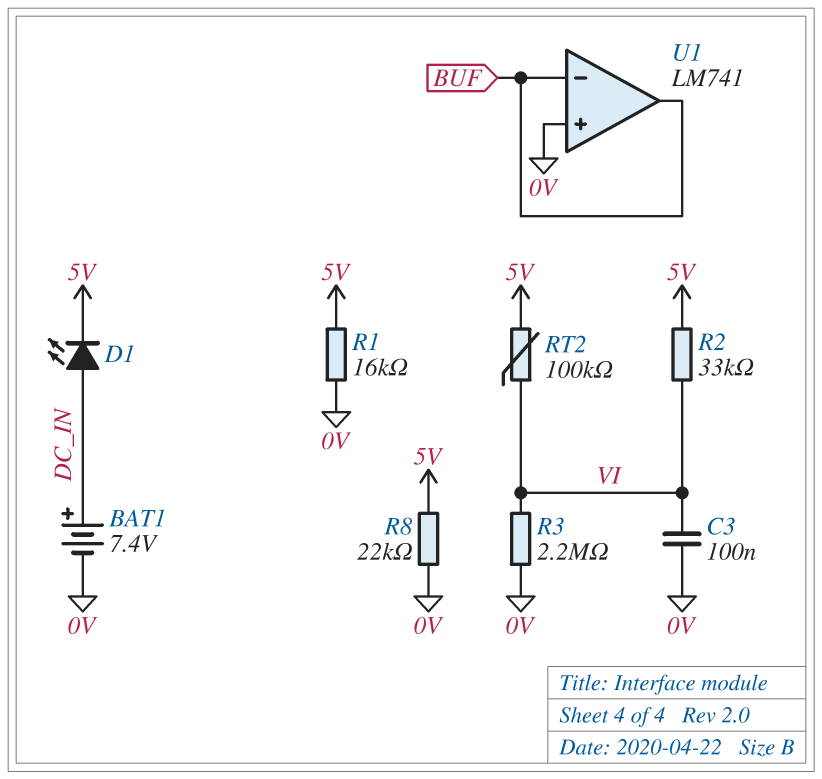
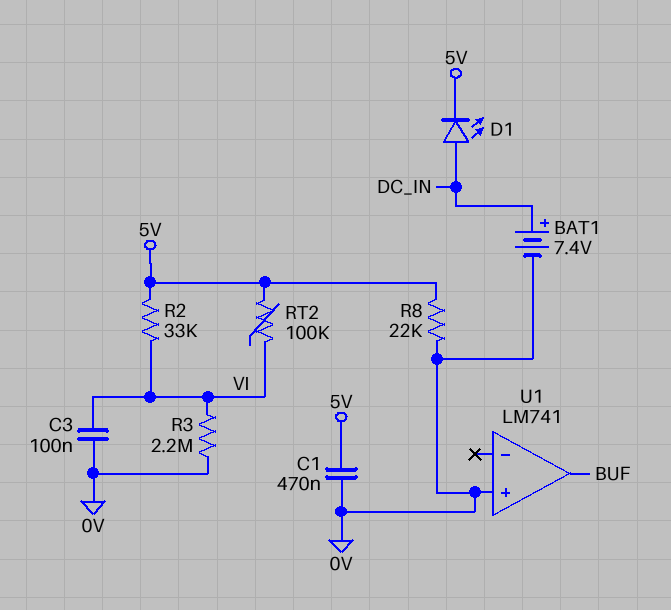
C1: none -> 470nF (0V, 5V)
R1: 16k (0V, 5V) -> none
U1 pin in-: BUF -> none

